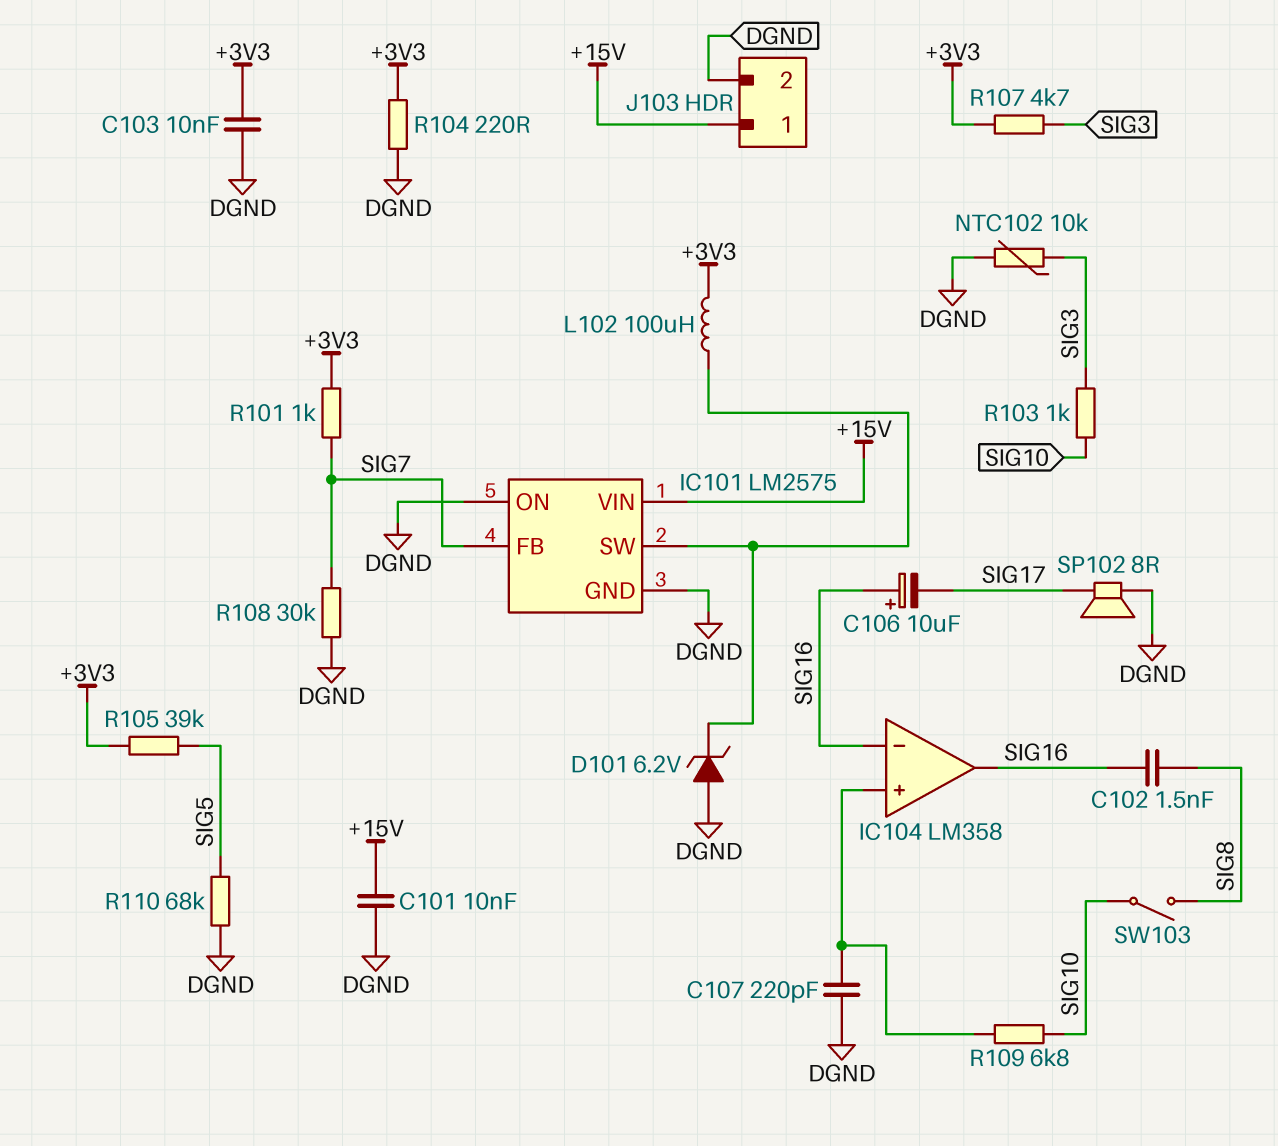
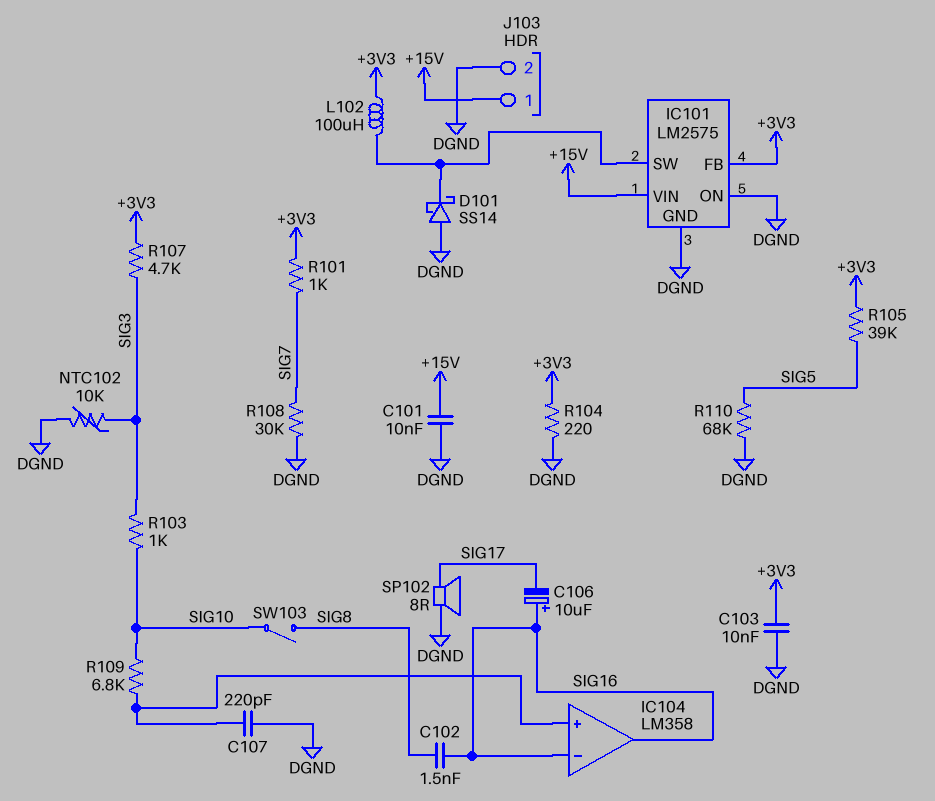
D101: zener 6.2V (A DGND, K IC101/SW) -> schottky SS14 (A DGND, K IC101/SW)
IC101 pin FB: SIG7 -> +3V3

